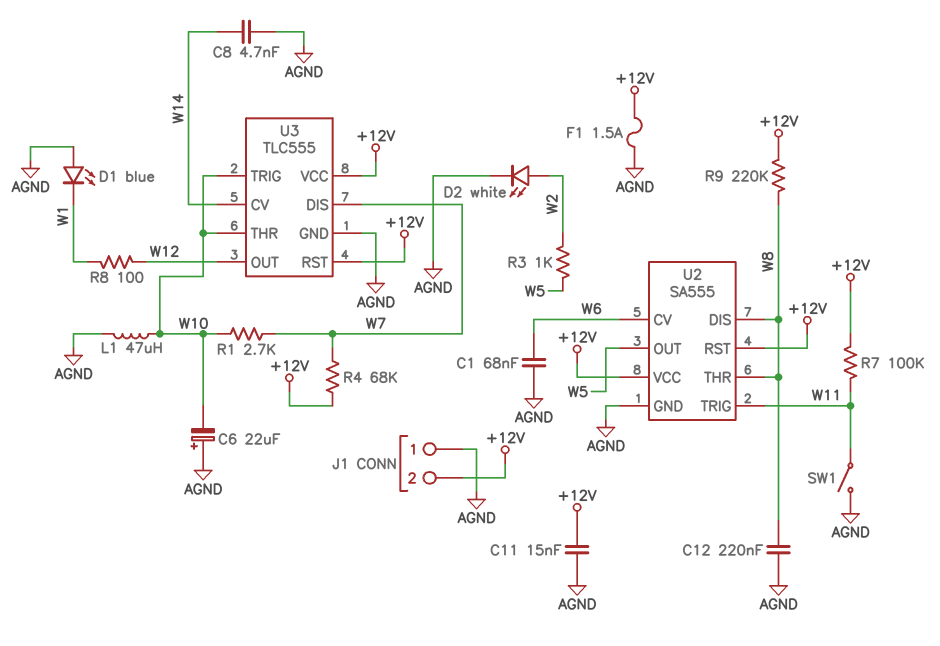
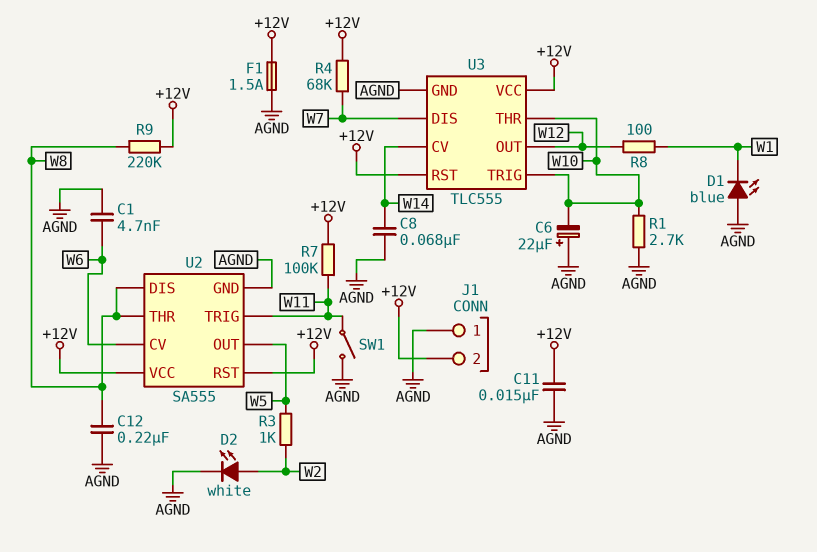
C1: 68nF (AGND, W6) -> 4.7nF (AGND, W6)
C8: 4.7nF (AGND, W14) -> 68nF (AGND, W14)
L1: 47uH (AGND, W10) -> none
R1: 2.7k (W7, W10) -> 2.7k (AGND, W10)

